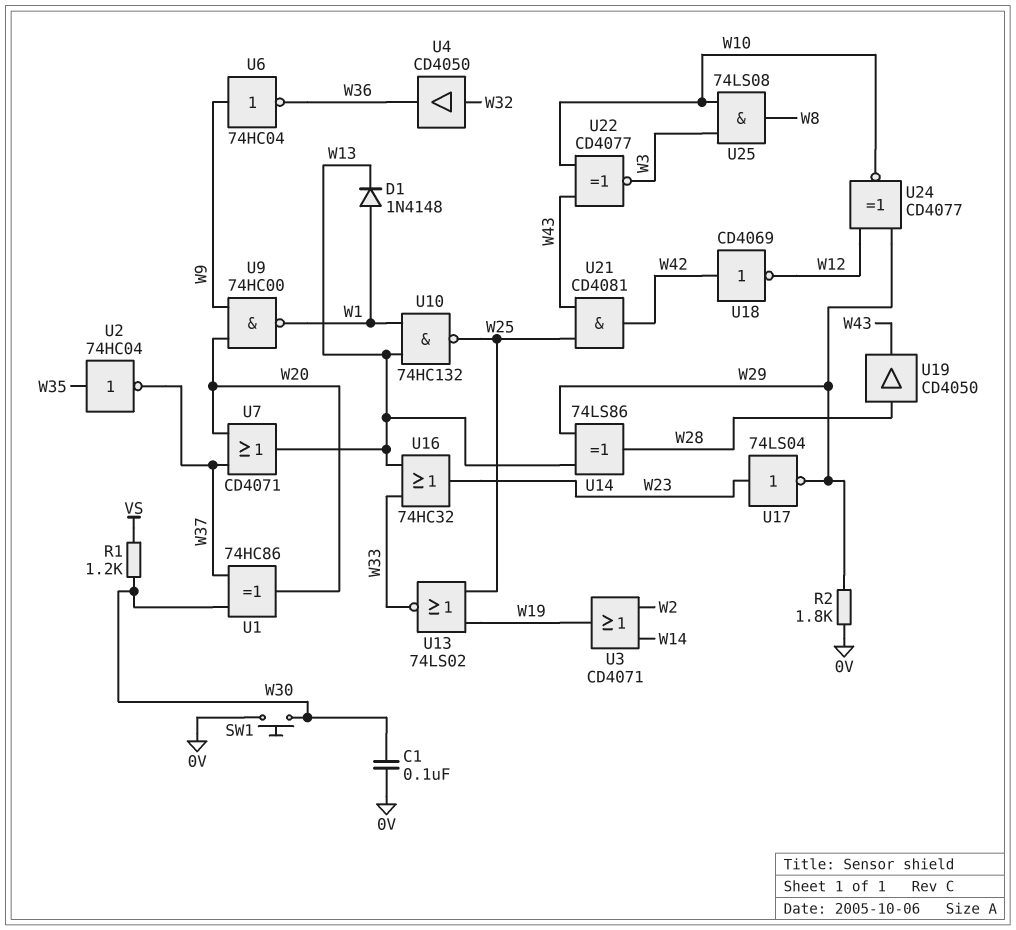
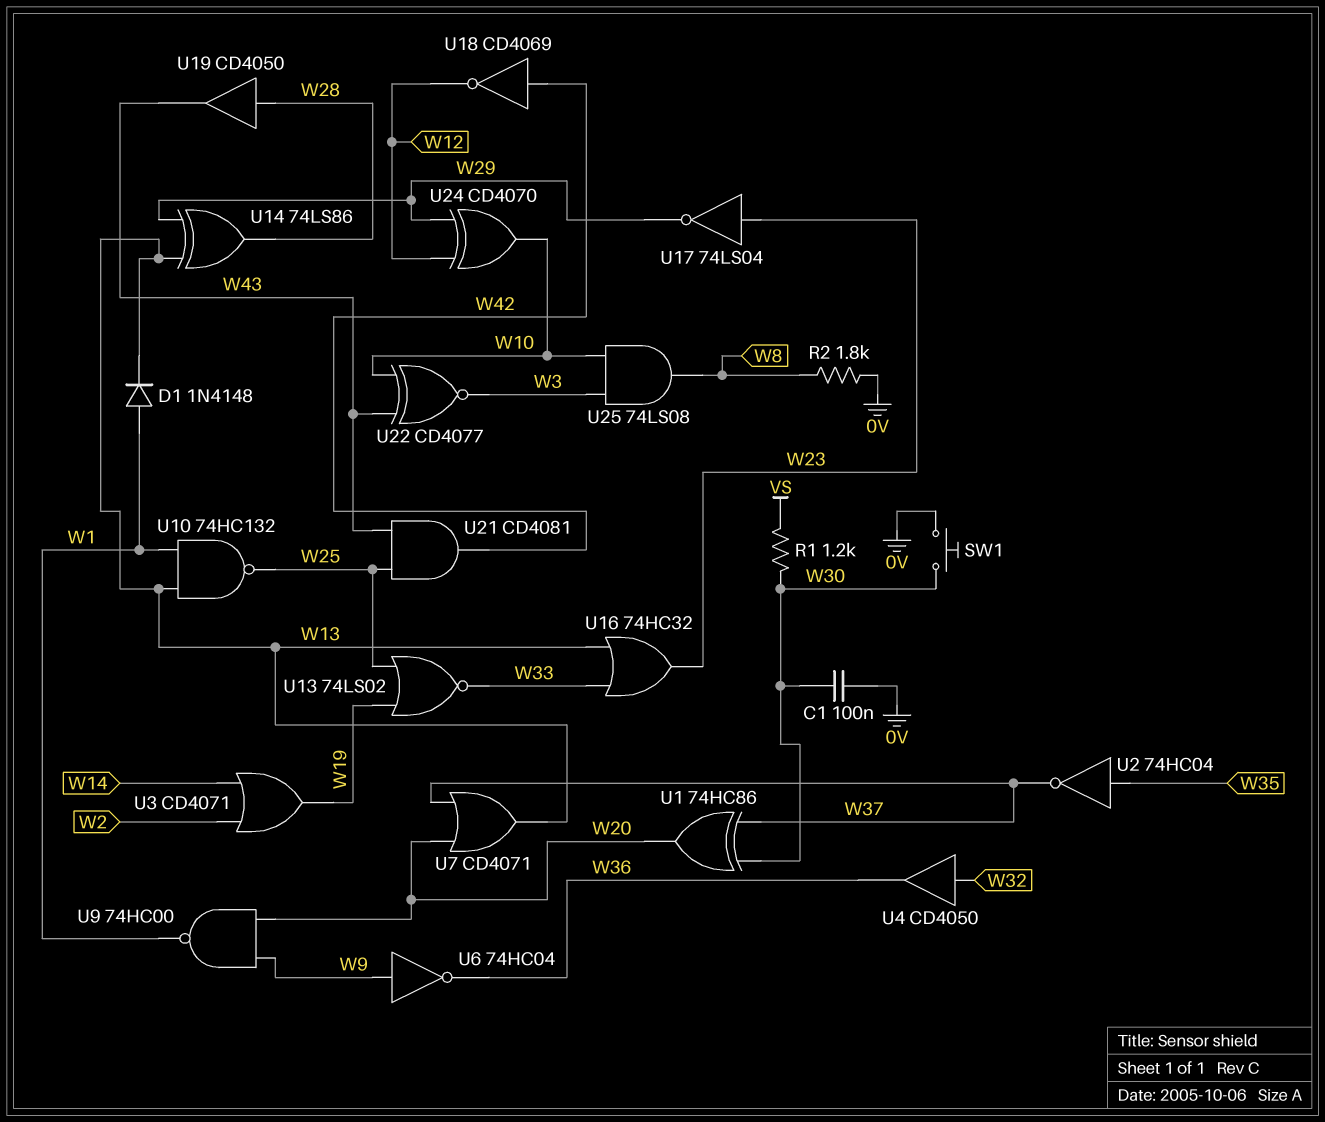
R2: 1.8k (0V, W29) -> 1.8k (0V, W8)
U24: XNOR CD4077 (in W12, in W29, out W10) -> XOR CD4070 (in W12, in W29, out W10)

